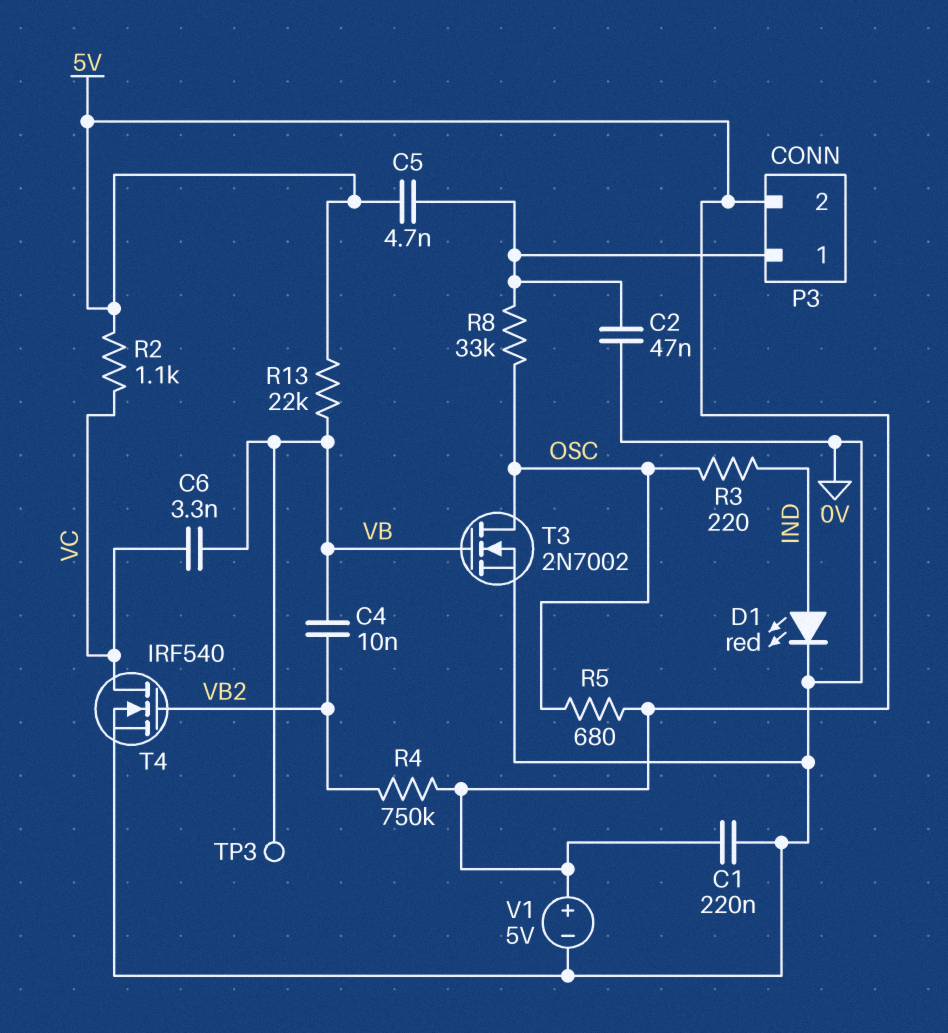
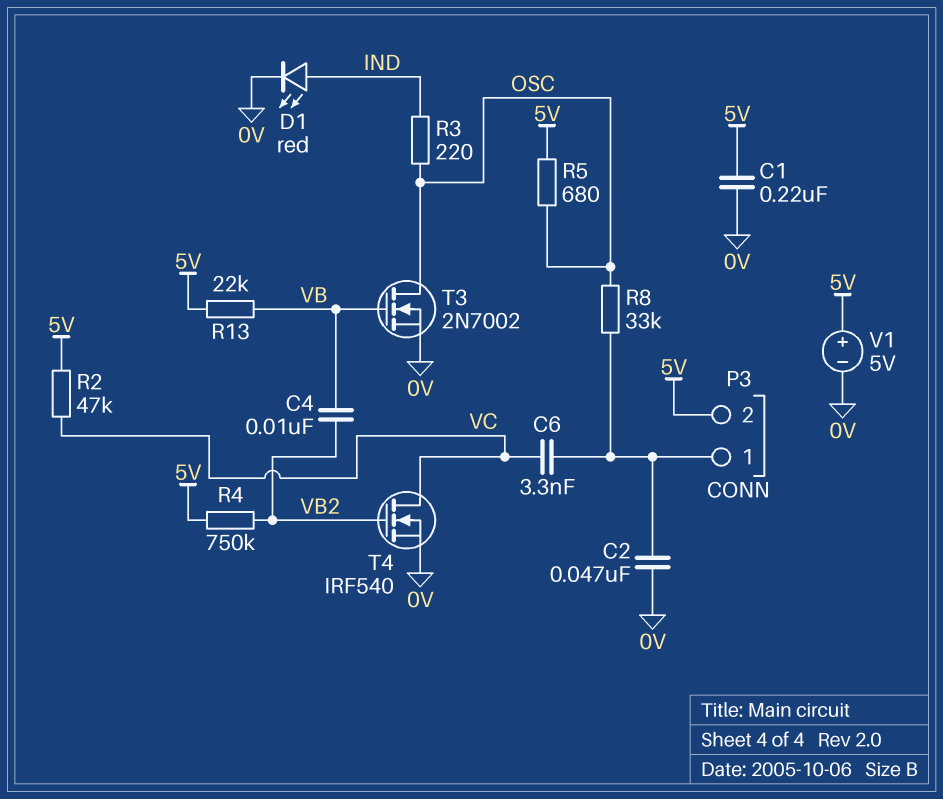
C5: 4.7nF (5V, P3/1) -> none
C6: 3.3nF (VB, VC) -> 3.3nF (P3/1, VC)
R2: 1.1k (5V, VC) -> 47k (5V, VC)
TP3: test point (VB) -> none

